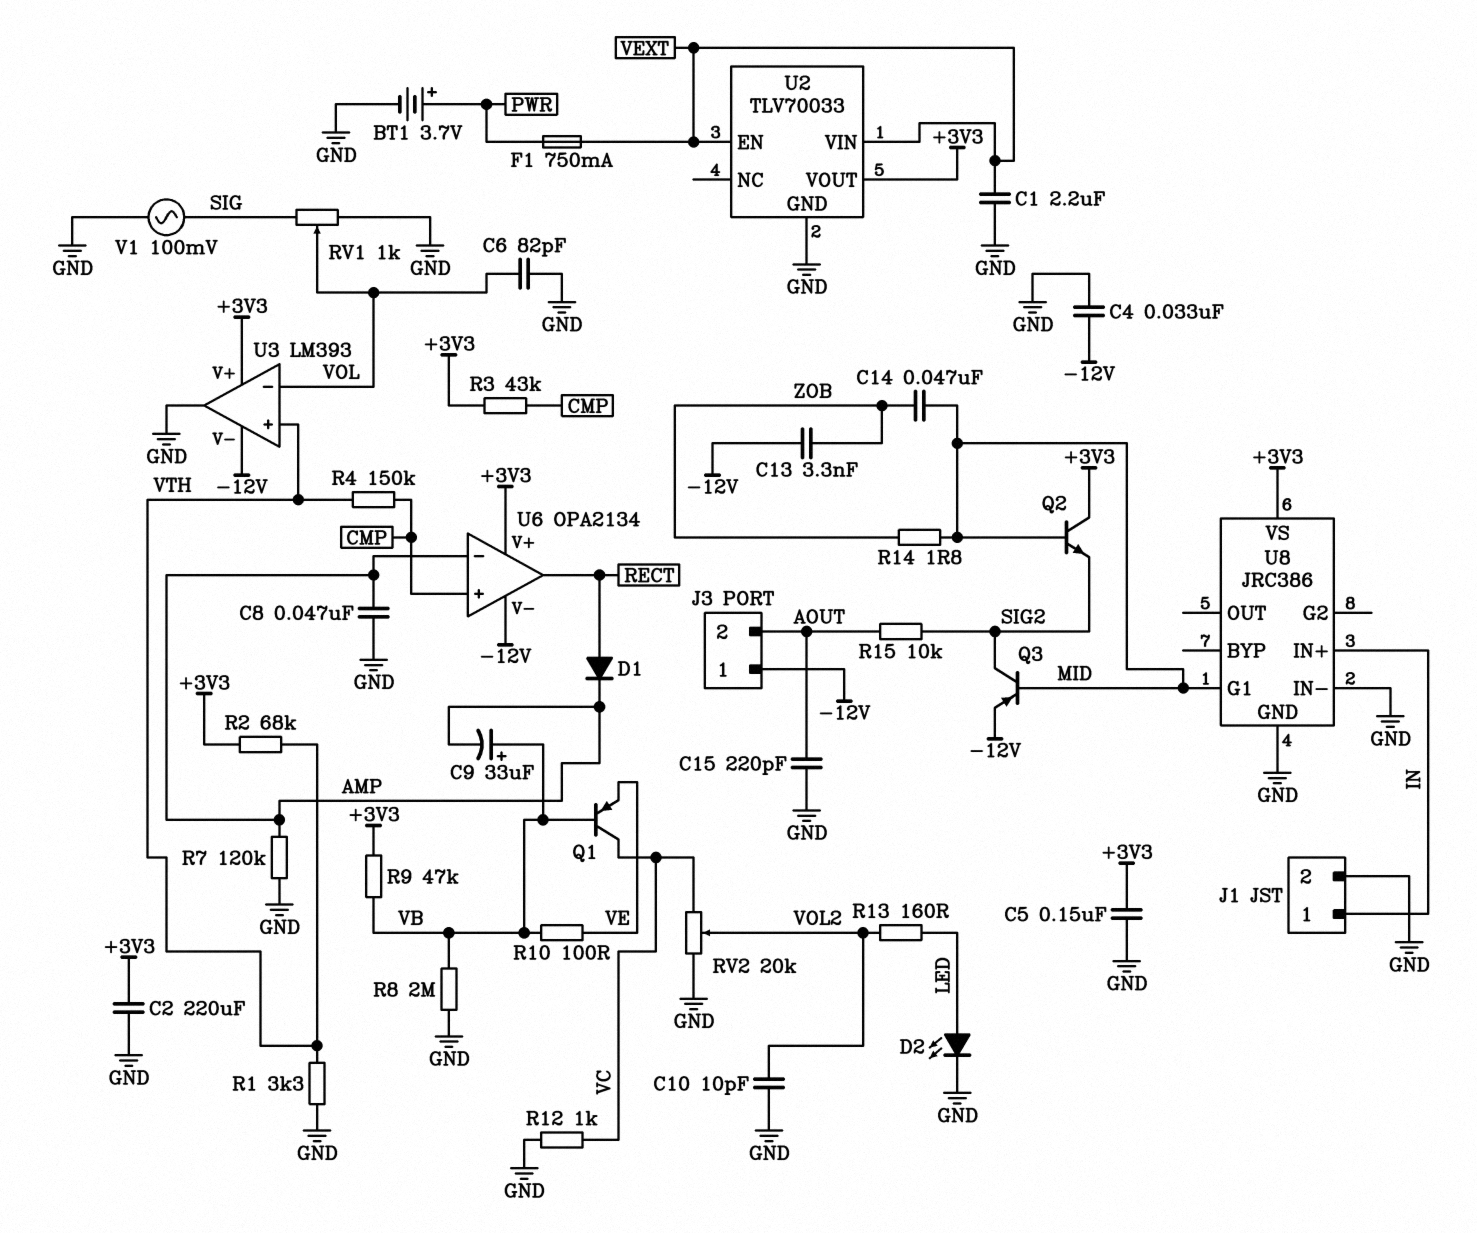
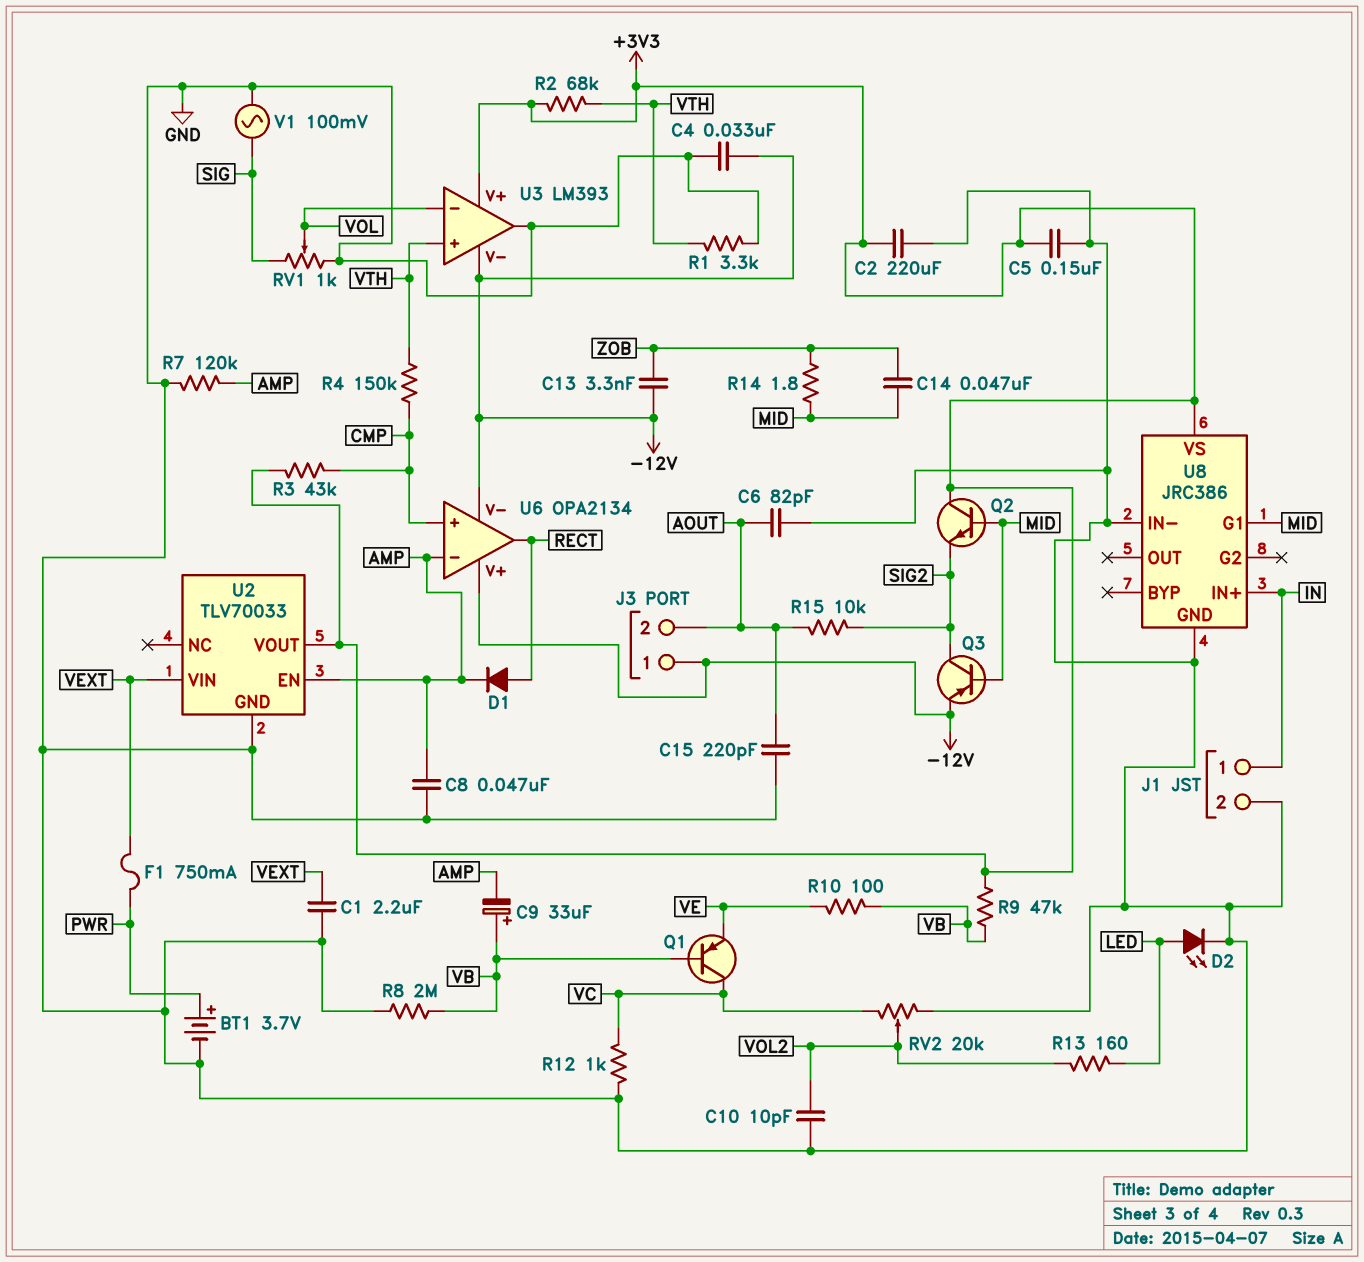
C6: 82pF (GND, VOL) -> 82pF (AOUT, GND)
U2 pin EN: VEXT -> AMP
U6 pin V+: +3V3 -> -12V

